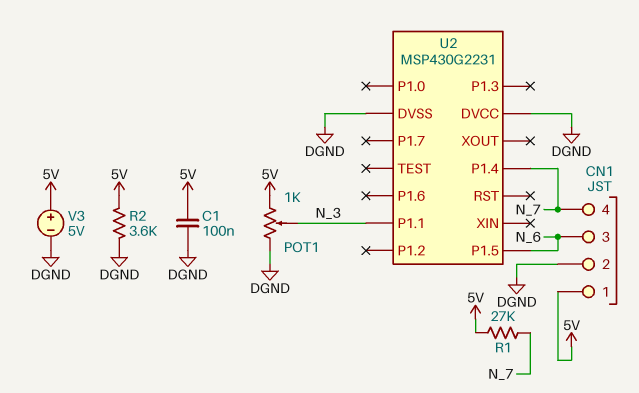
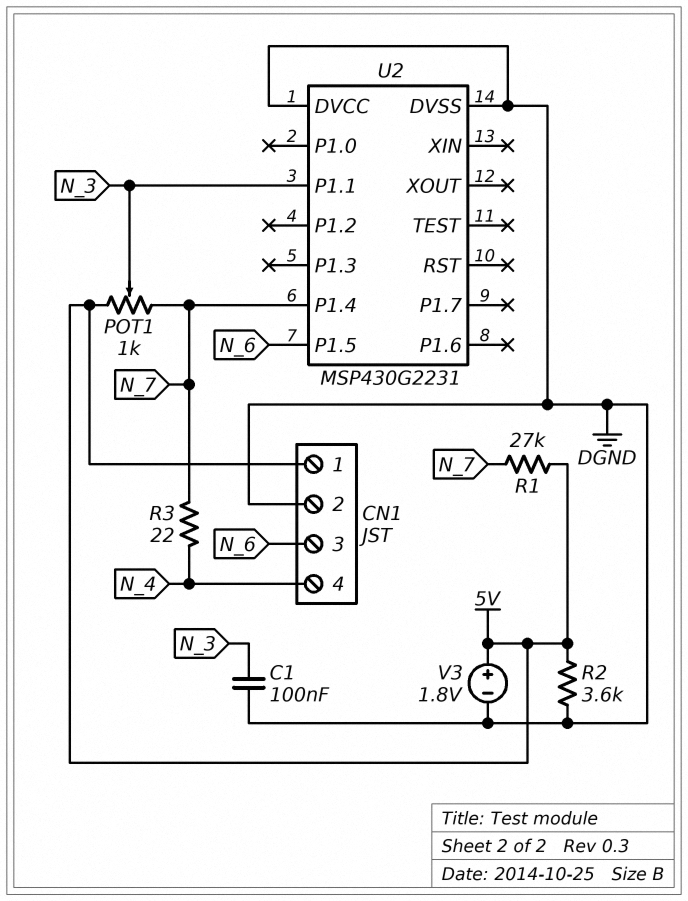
C1: 100nF (5V, DGND) -> 100nF (DGND, N_3)
CN1 pin 4: N_7 -> N_4
POT1: 1k (5V, DGND, wiper N_3) -> 1k (5V, N_7, wiper N_3)
R3: none -> 22 (N_4, N_7)
V3: 5V (plus 5V, minus DGND) -> 1.8V (plus 5V, minus DGND)

